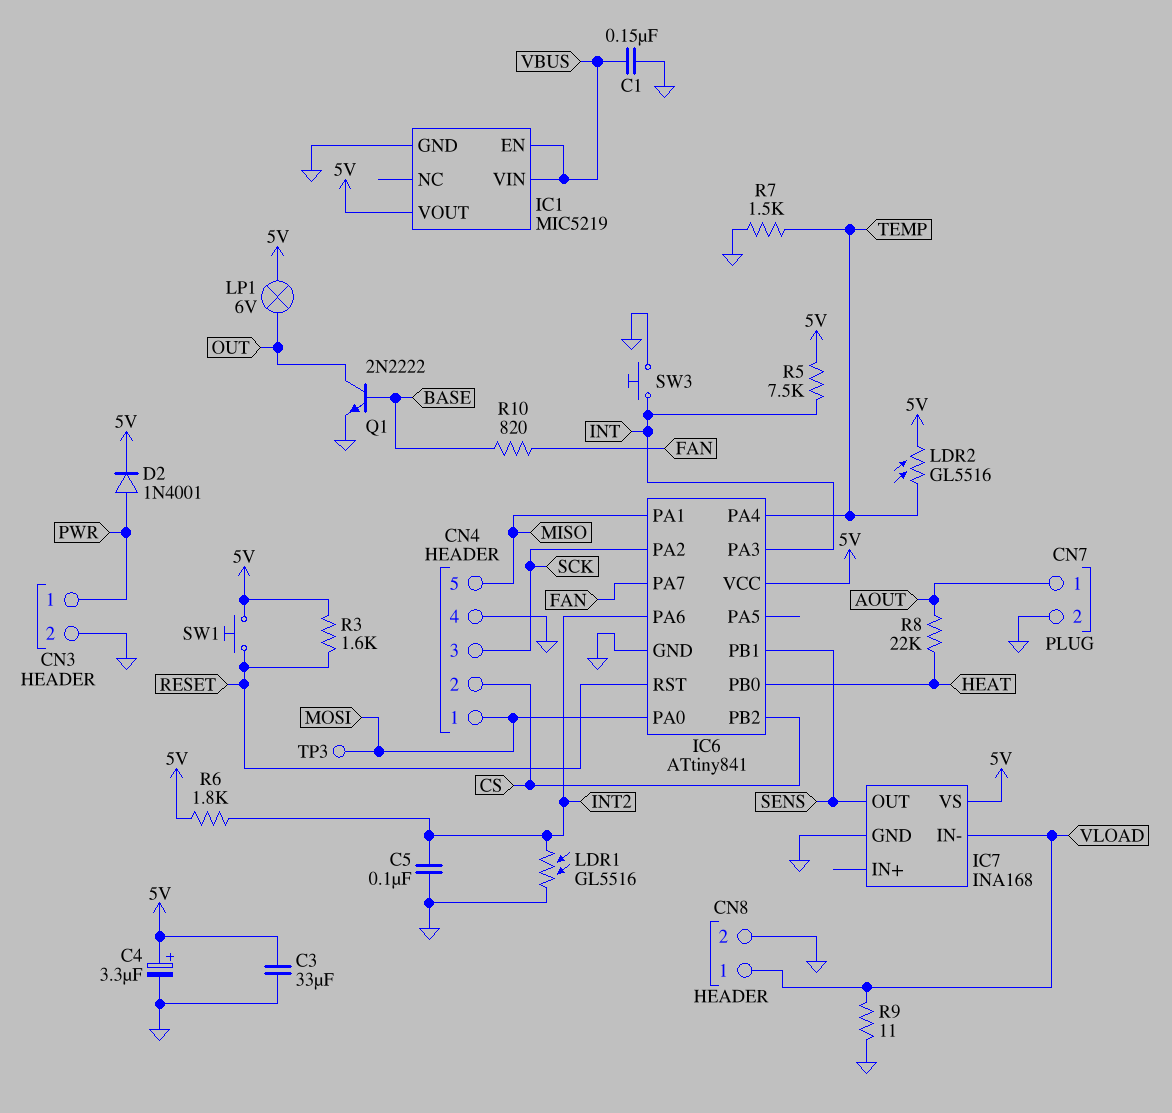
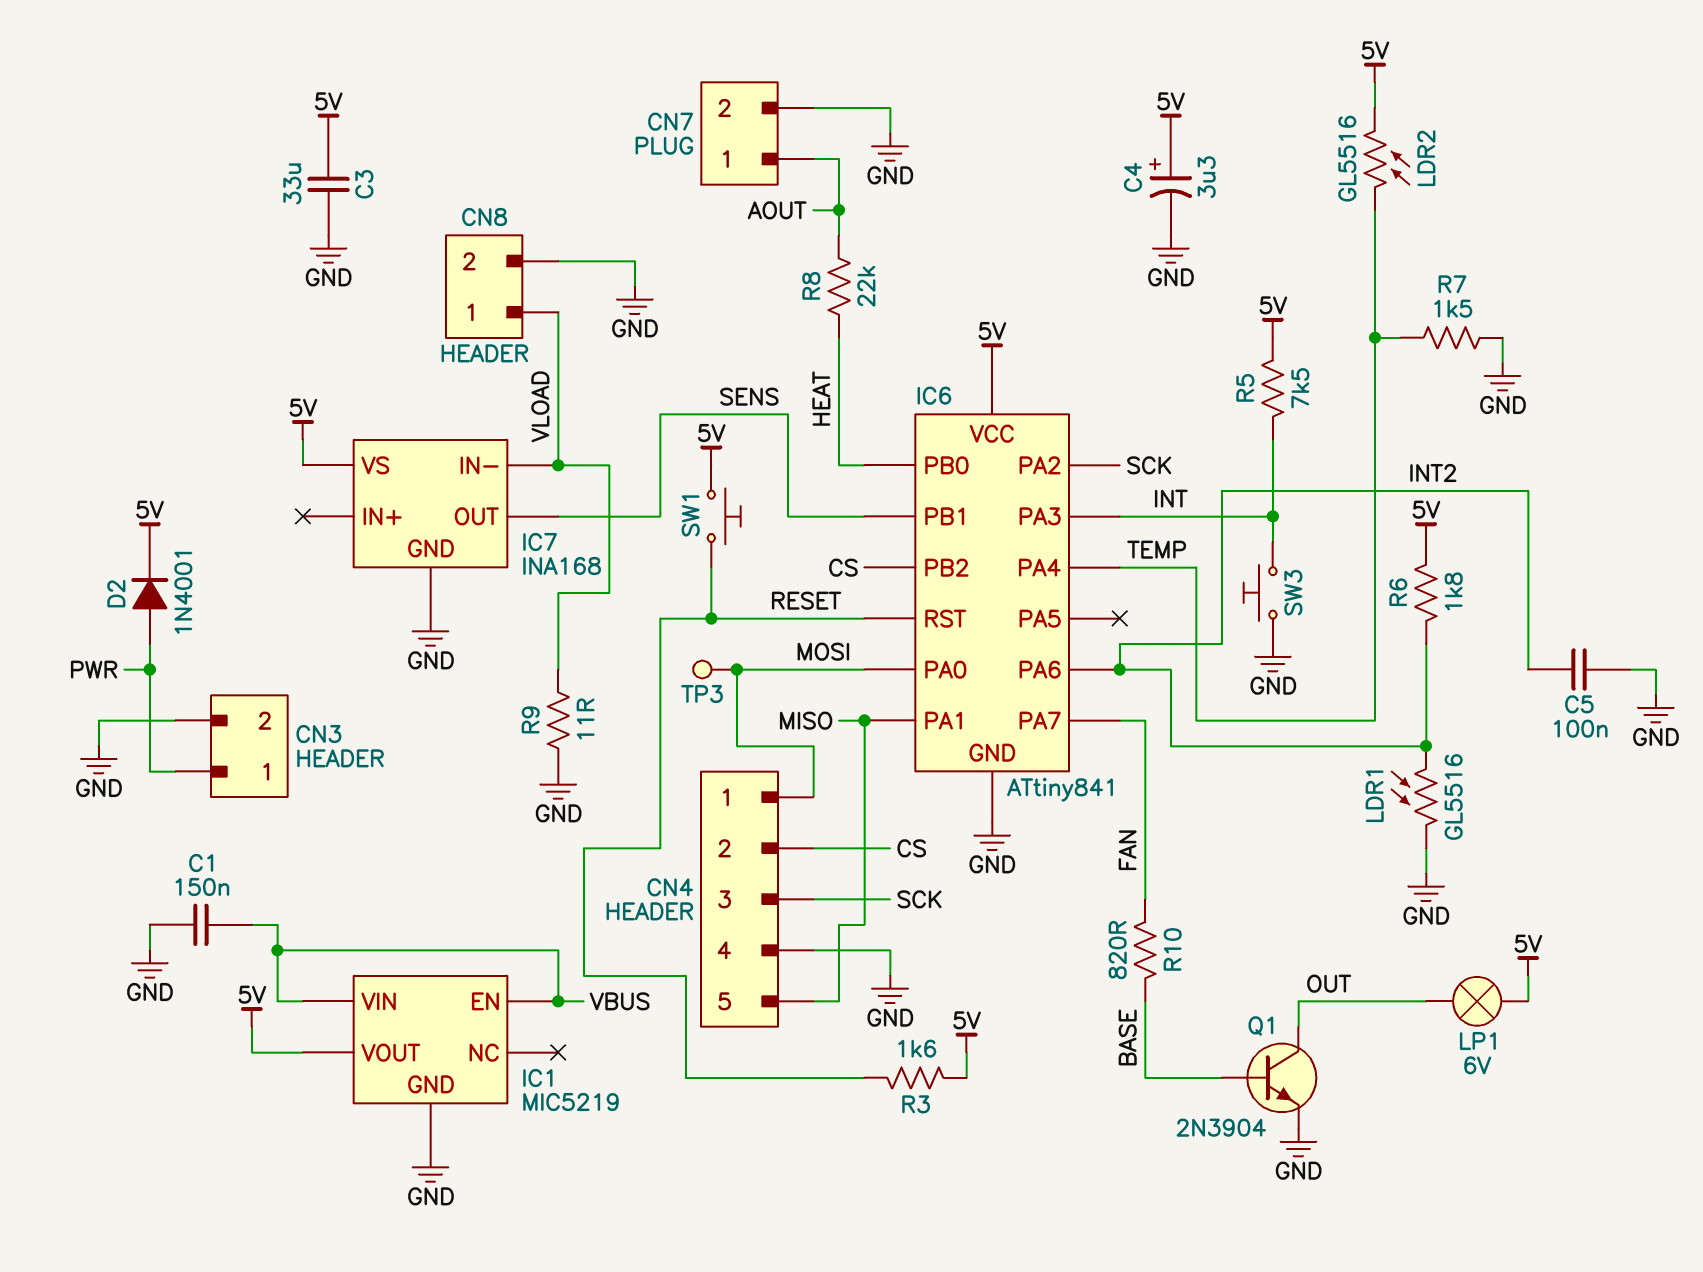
Q1: NPN 2N2222 (B BASE, C OUT, E GND) -> NPN 2N3904 (B BASE, C OUT, E GND)

